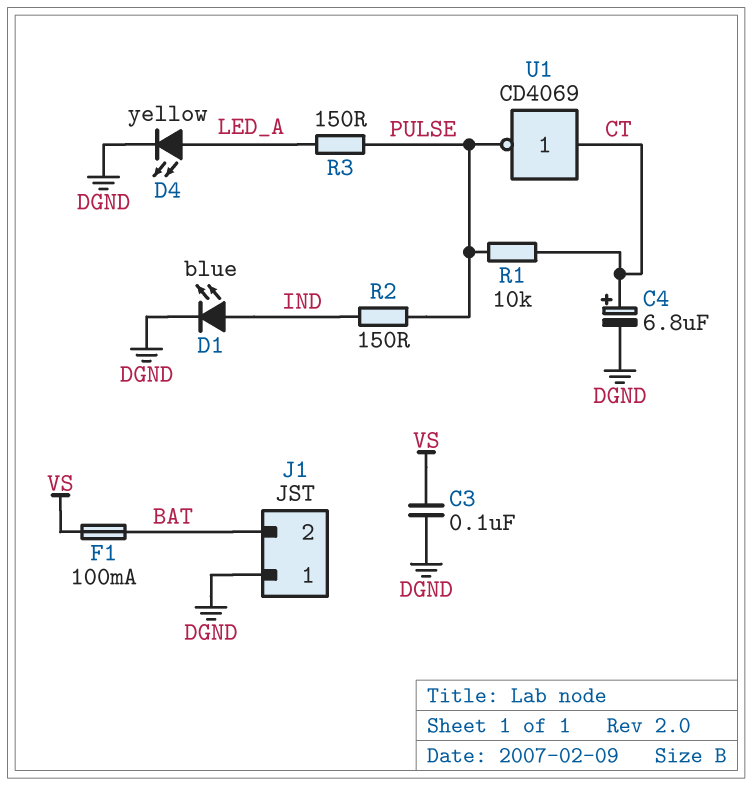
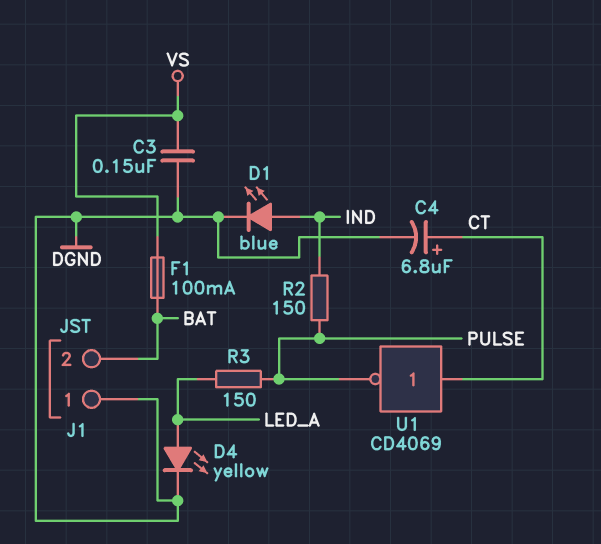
C3: 100nF (DGND, VS) -> 150nF (DGND, VS)
R1: 10k (CT, PULSE) -> none

